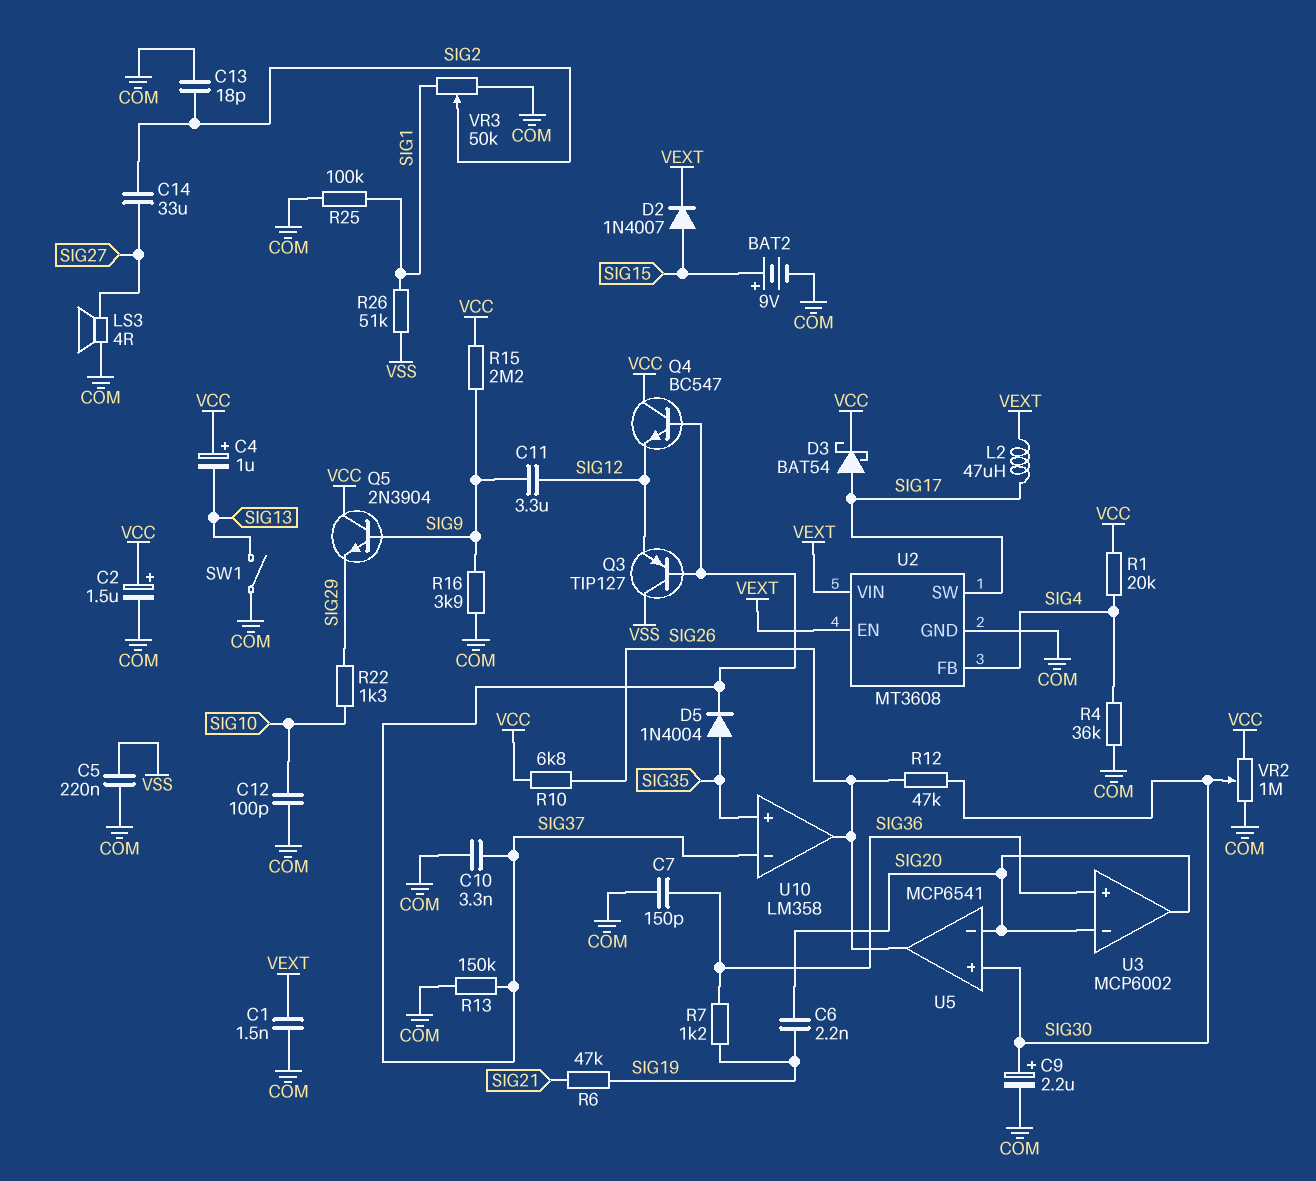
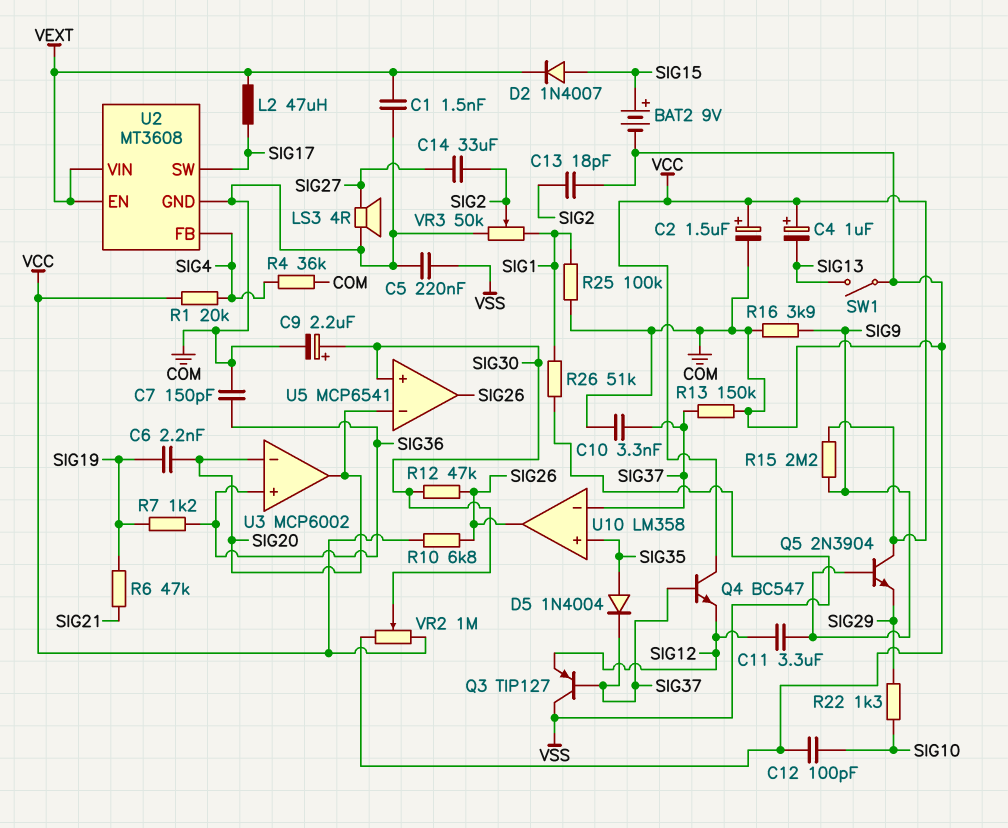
D3: schottky BAT54 (A SIG17, K VCC) -> none

